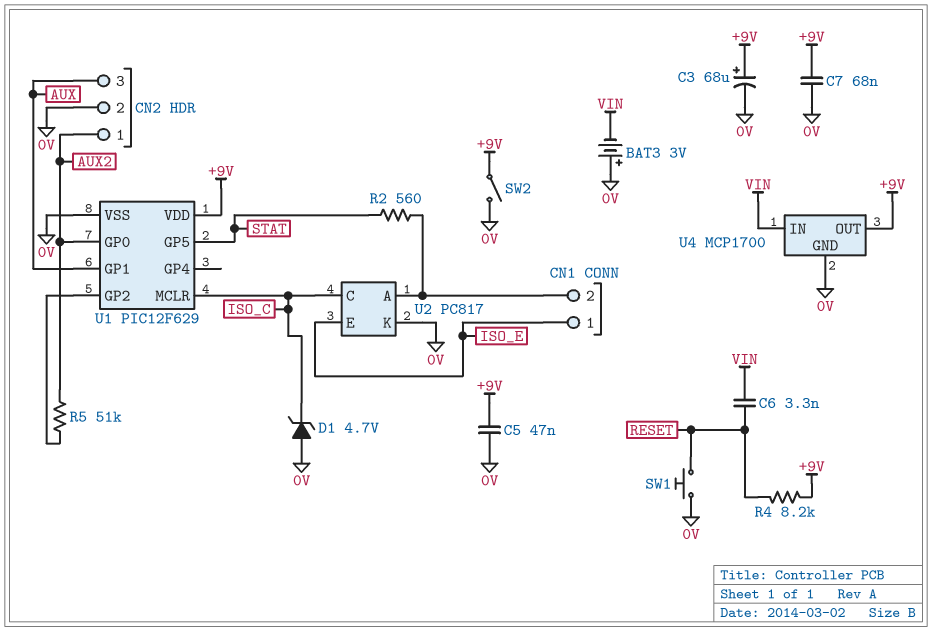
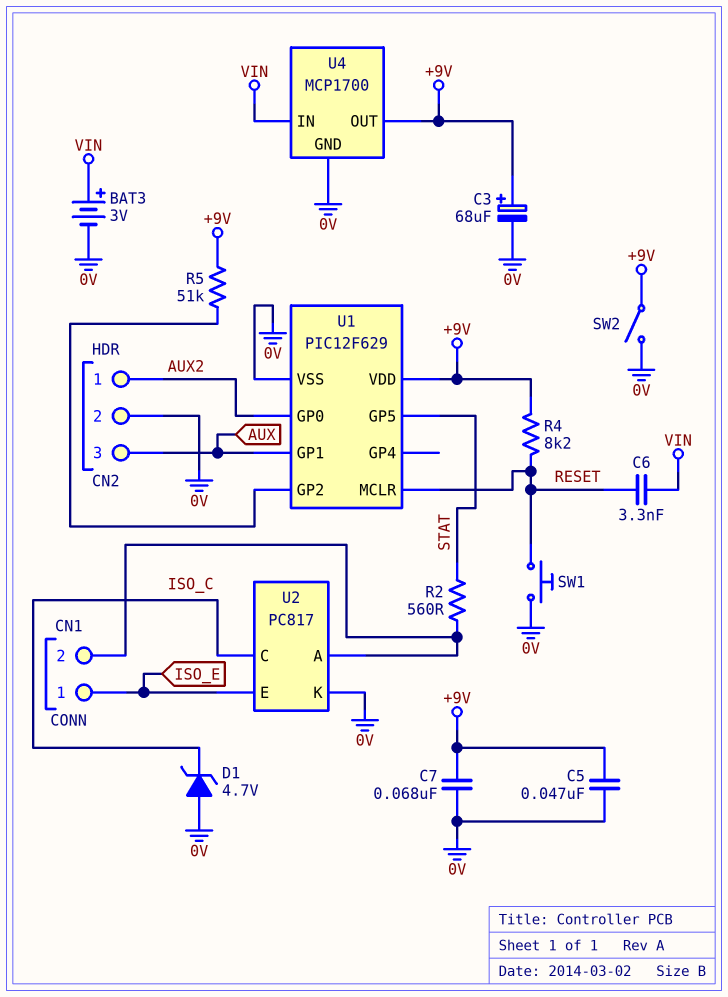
BAT3: 3V (plus 0V, minus VIN) -> 3V (plus VIN, minus 0V)
R5: 51k (AUX2, U1/GP2) -> 51k (+9V, U1/GP2)
U1 pin MCLR: ISO_C -> RESET

